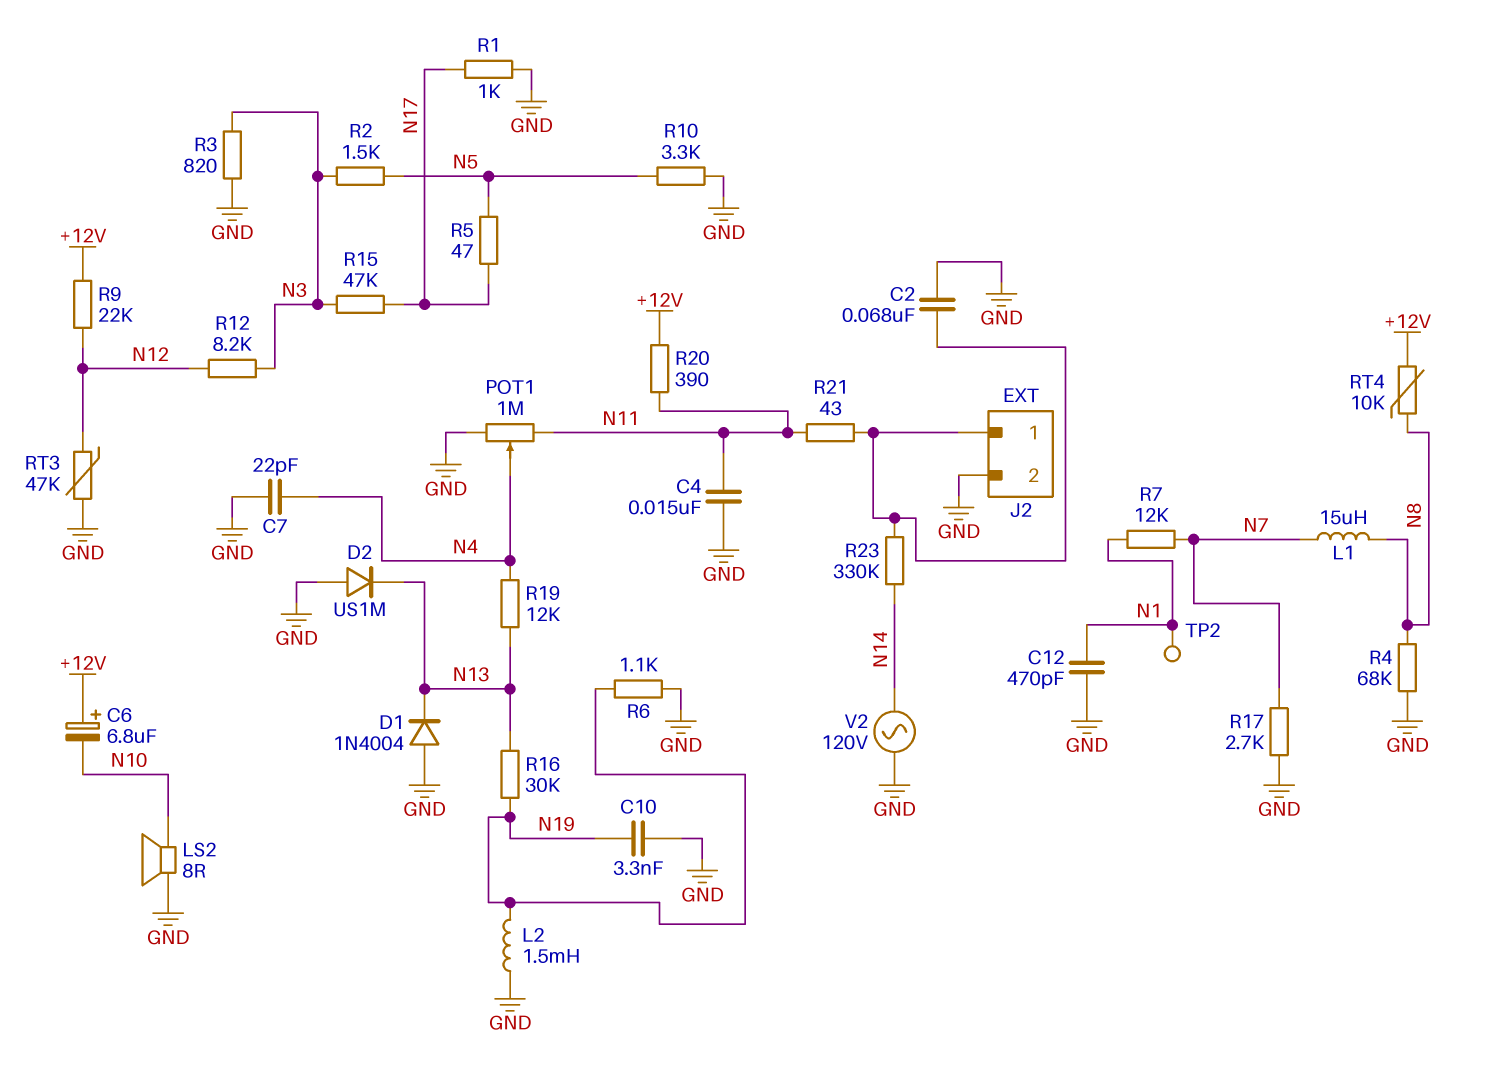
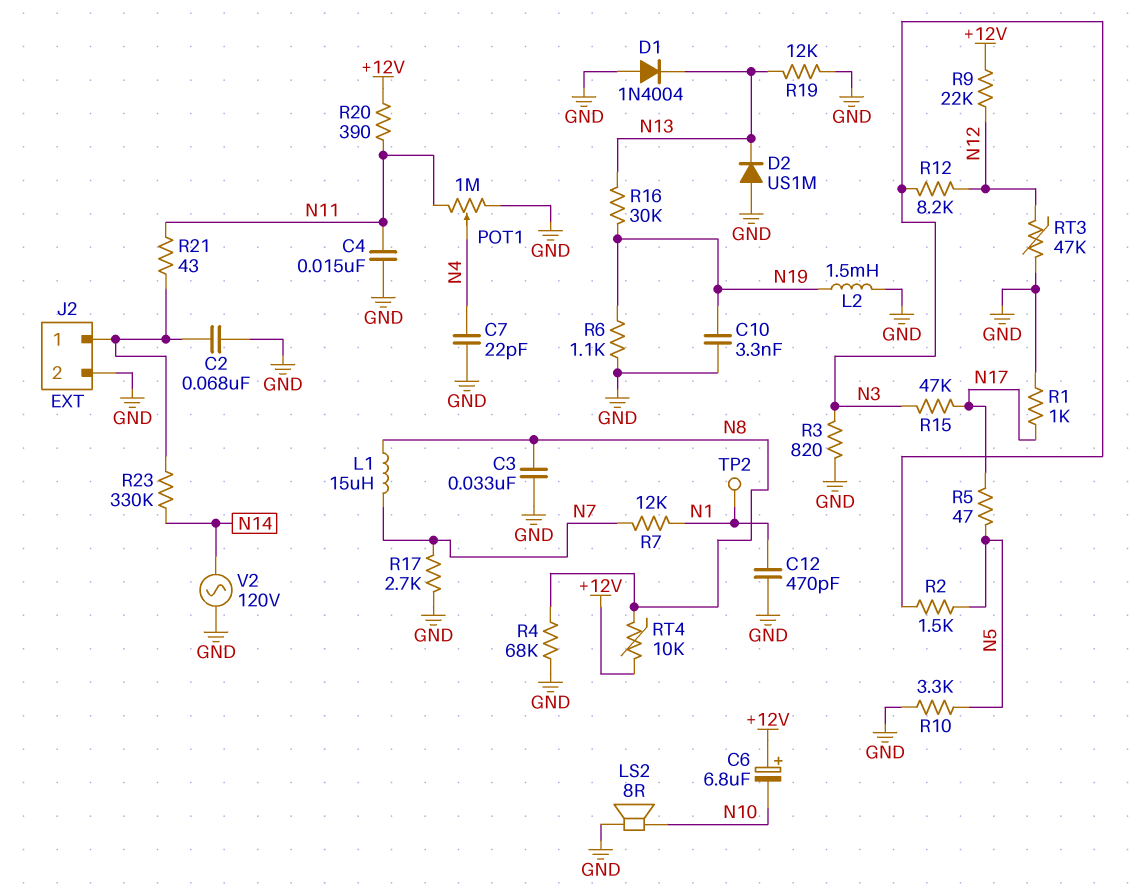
C3: none -> 33nF (GND, N8)
R19: 12k (N4, N13) -> 12k (GND, N13)

